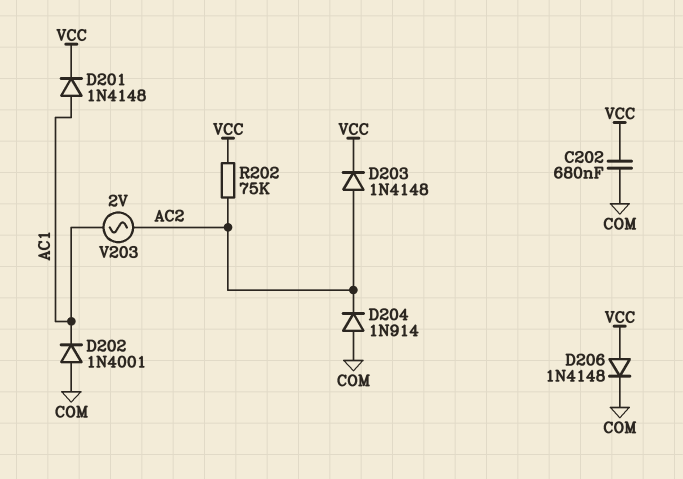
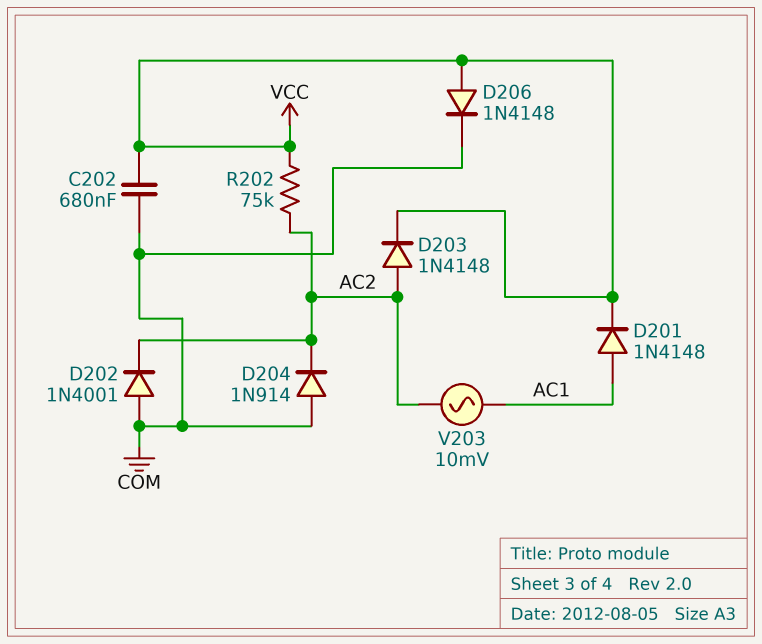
D202: diode 1N4001 (A COM, K AC1) -> diode 1N4001 (A COM, K AC2)
V203: AC 2V (AC1, AC2) -> AC 10mV (AC1, AC2)

